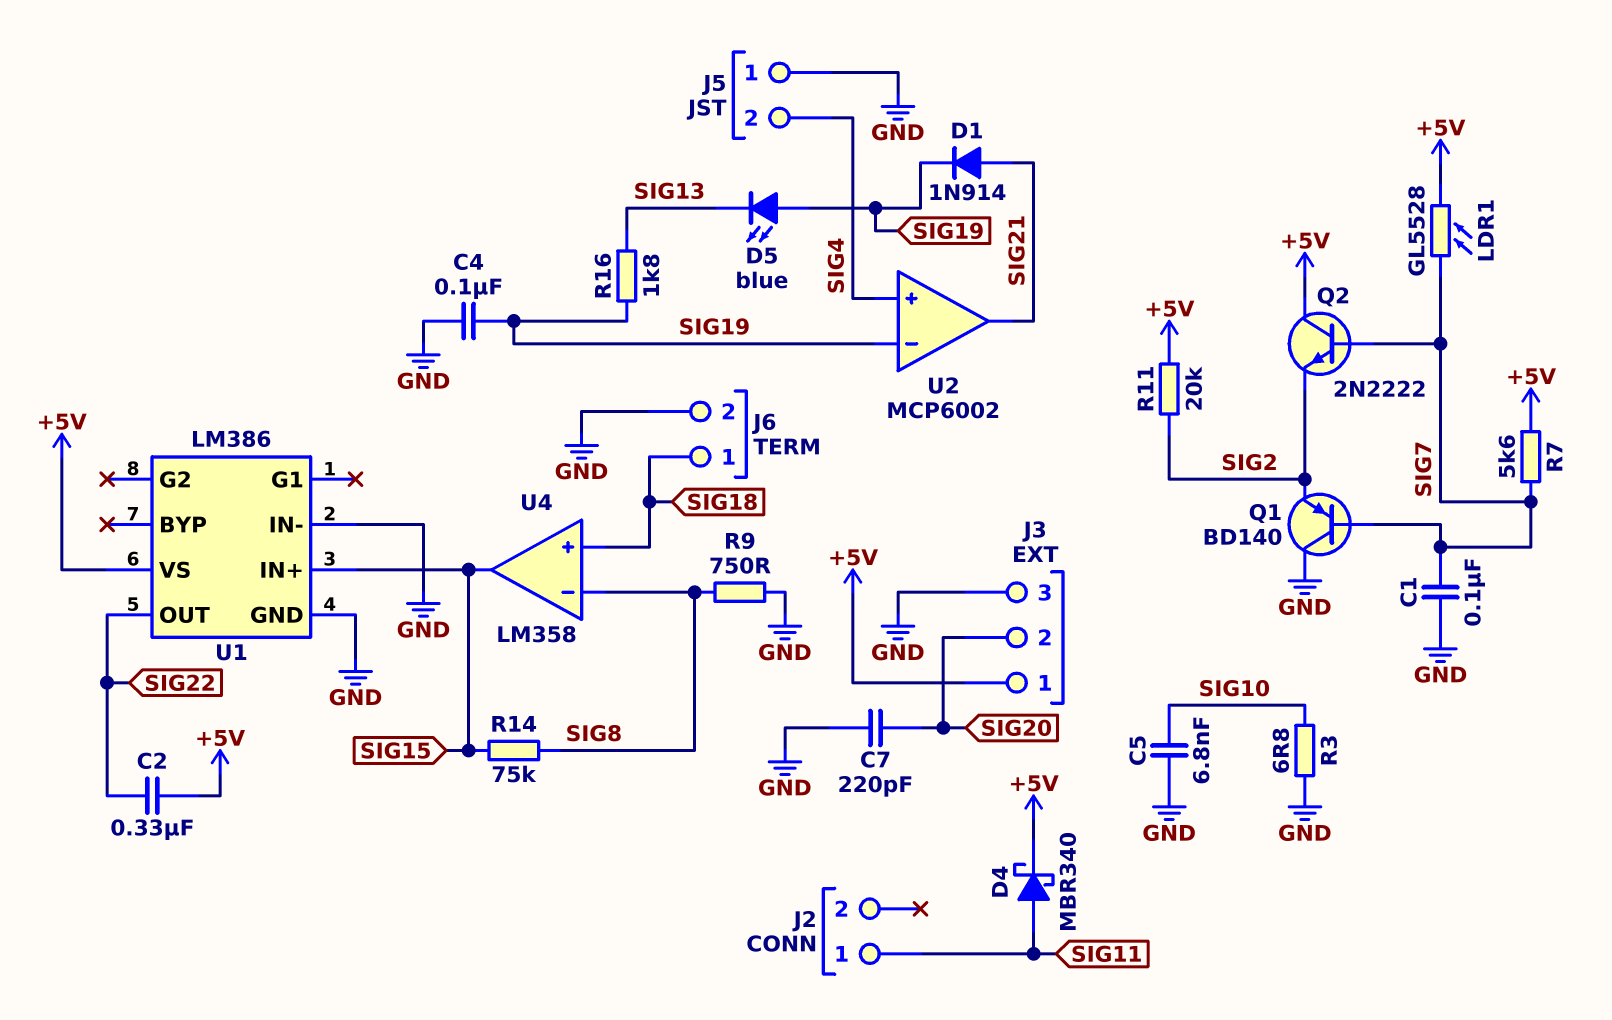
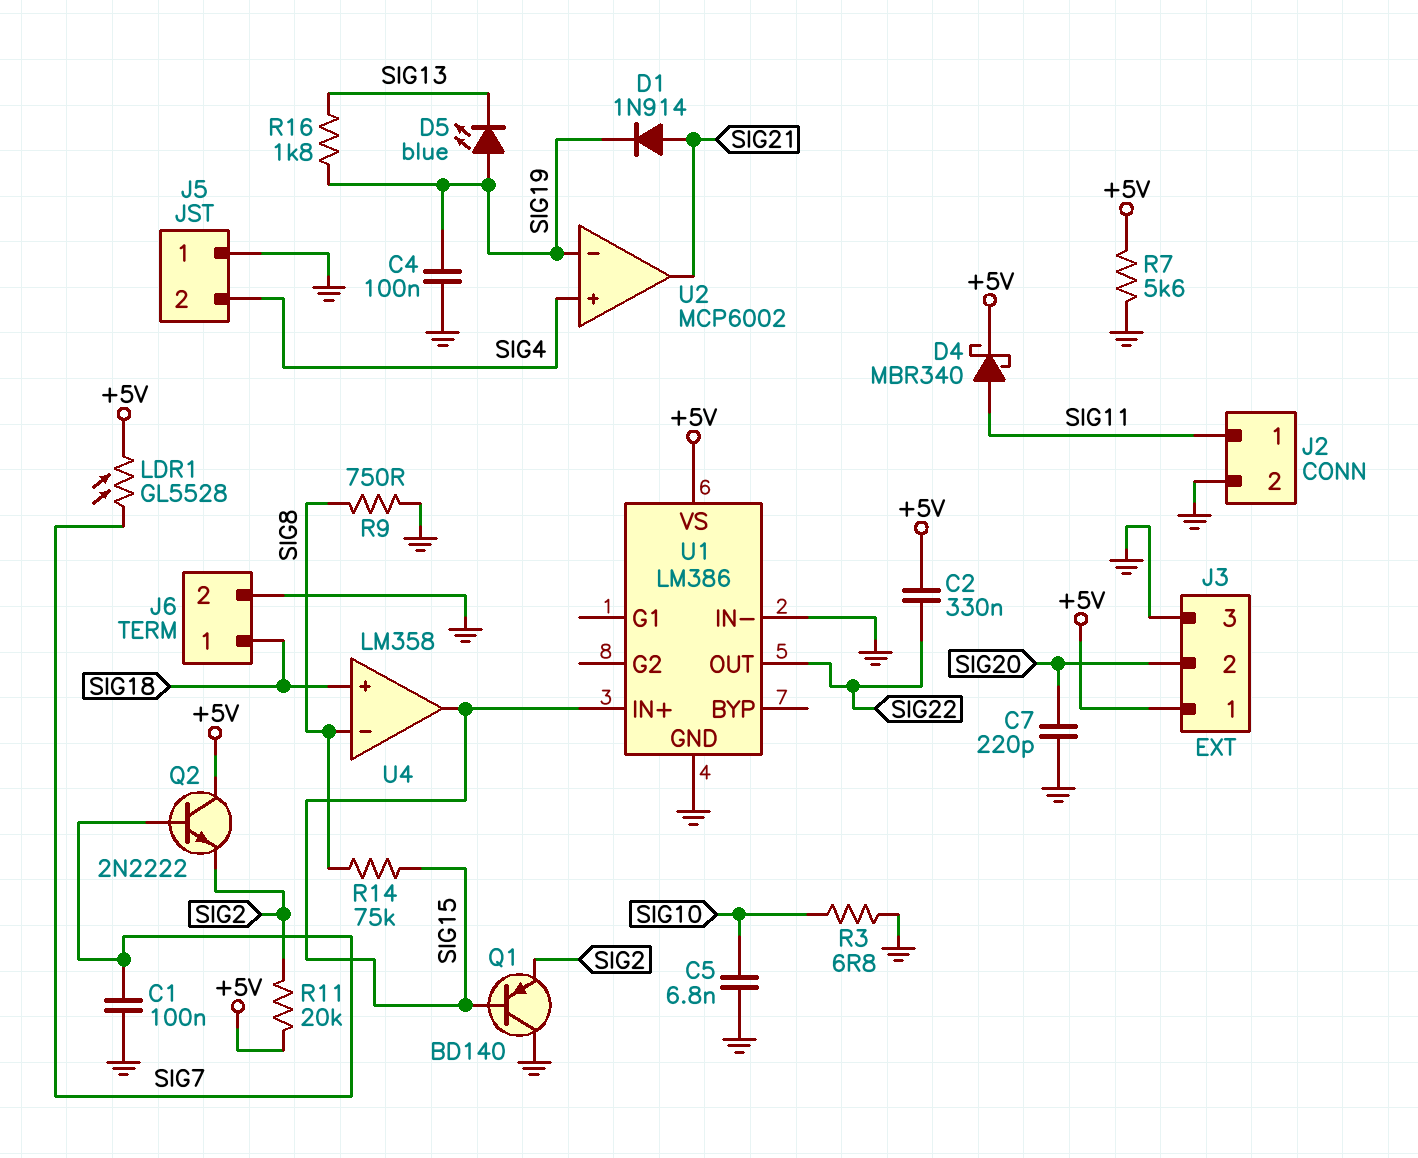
J2 pin 2: none -> GND
Q1: PNP BD140 (B SIG7, C GND, E SIG2) -> PNP BD140 (B SIG15, C GND, E SIG2)
R7: 5.6k (+5V, SIG7) -> 5.6k (+5V, GND)

